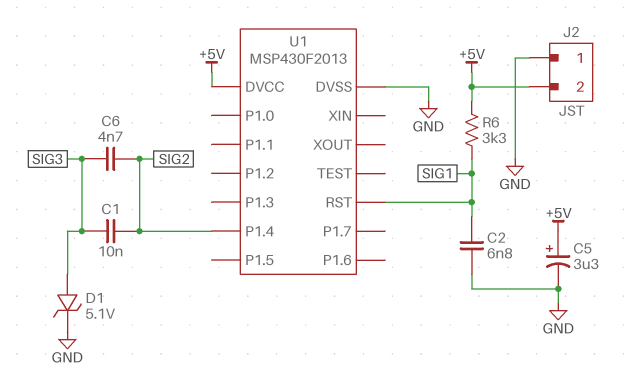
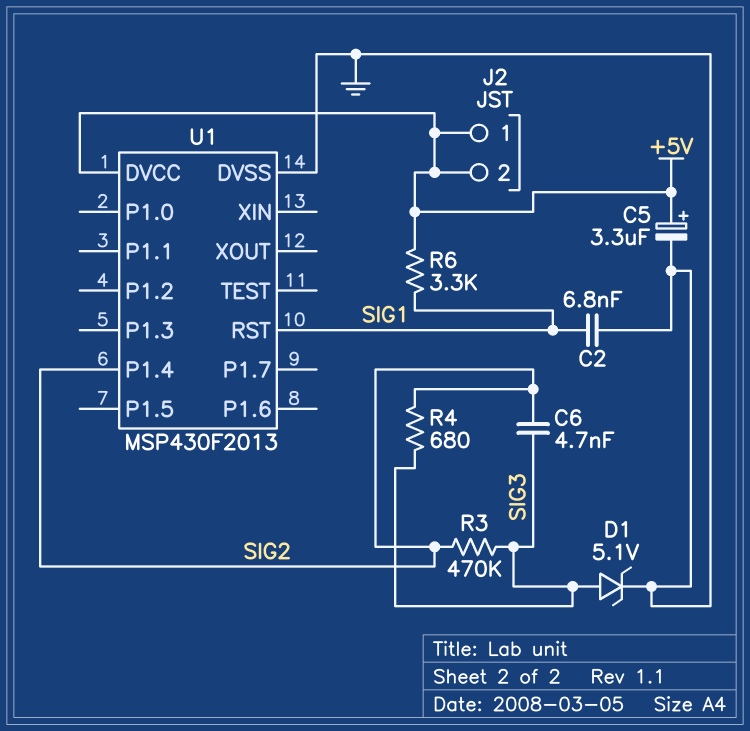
C1: 10nF (SIG2, SIG3) -> none
J2 pin 1: GND -> +5V
R3: none -> 470k (SIG2, SIG3)
R4: none -> 680 (SIG2, SIG3)

